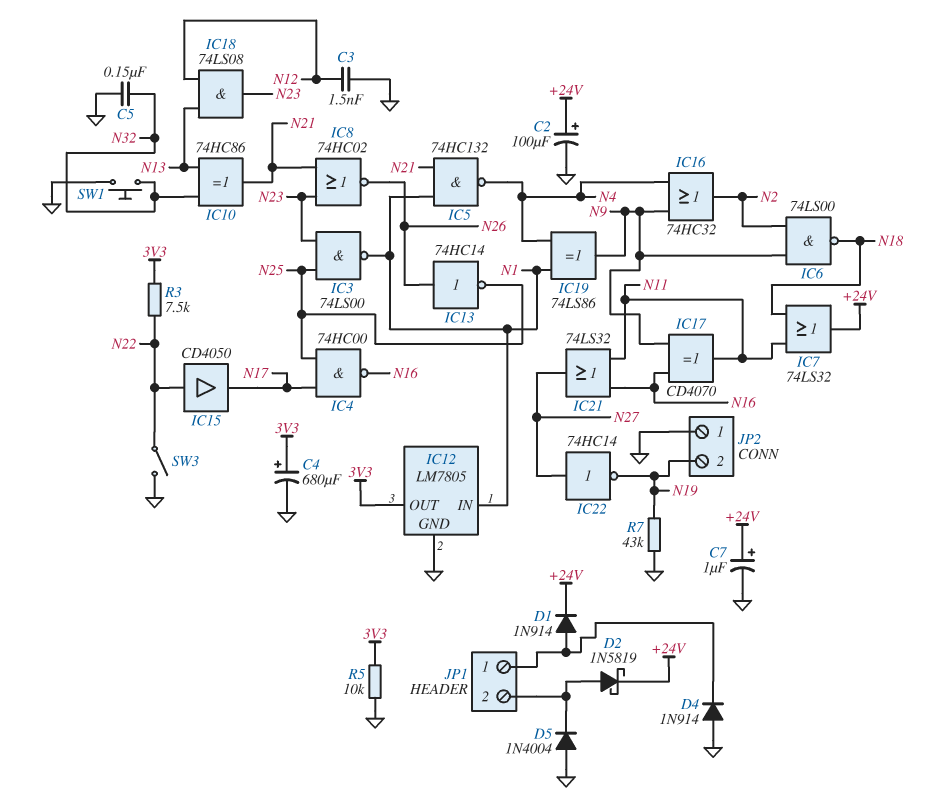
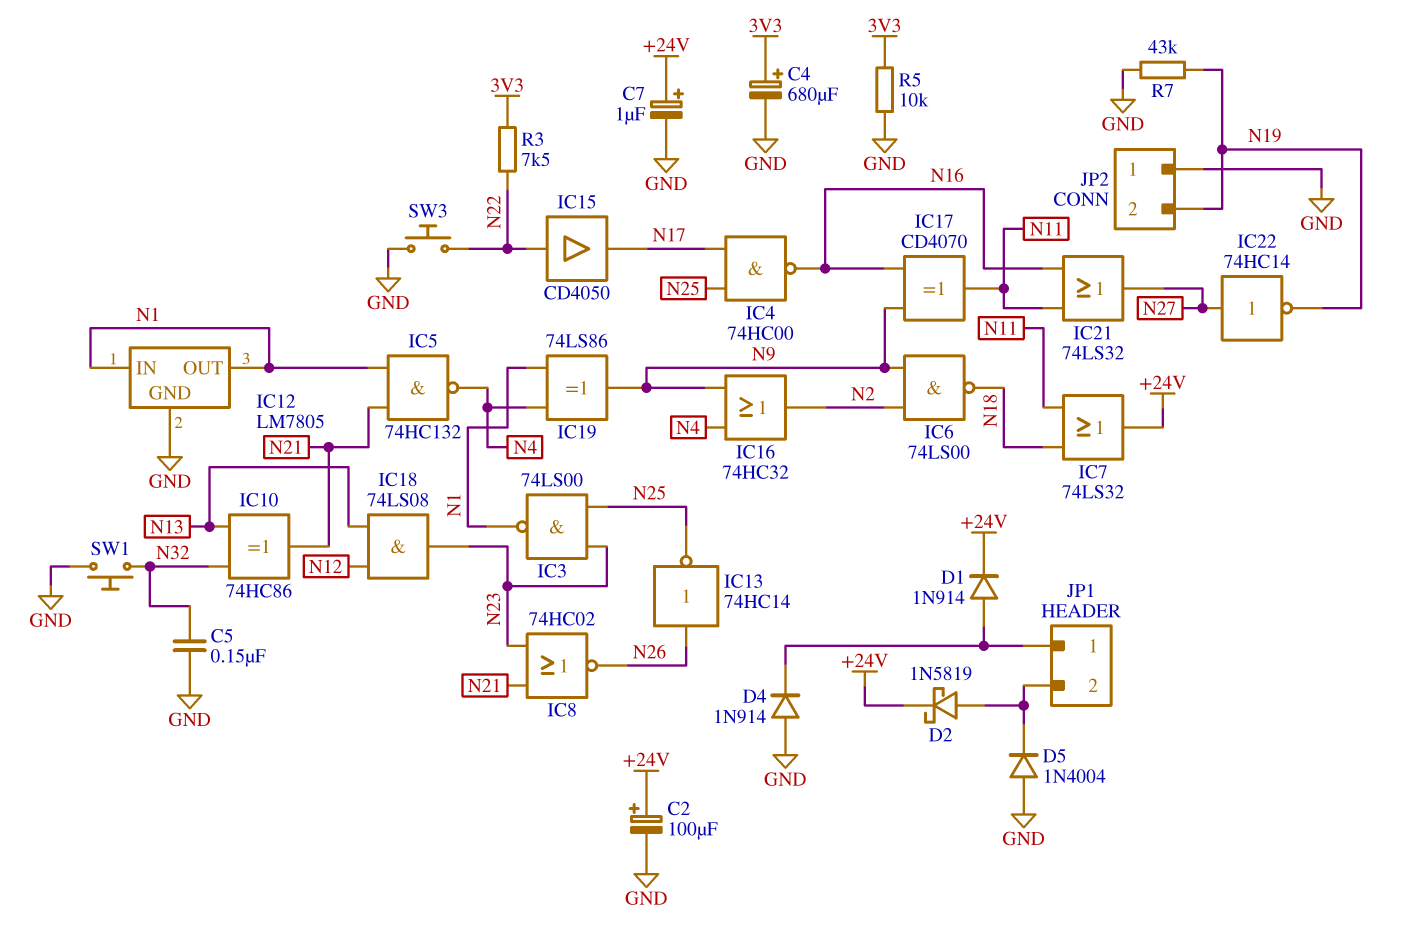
C3: 1.5nF (GND, N12) -> none
IC12 pin OUT: 3V3 -> N1
SW3: switch (GND, N22) -> button (GND, N22)

